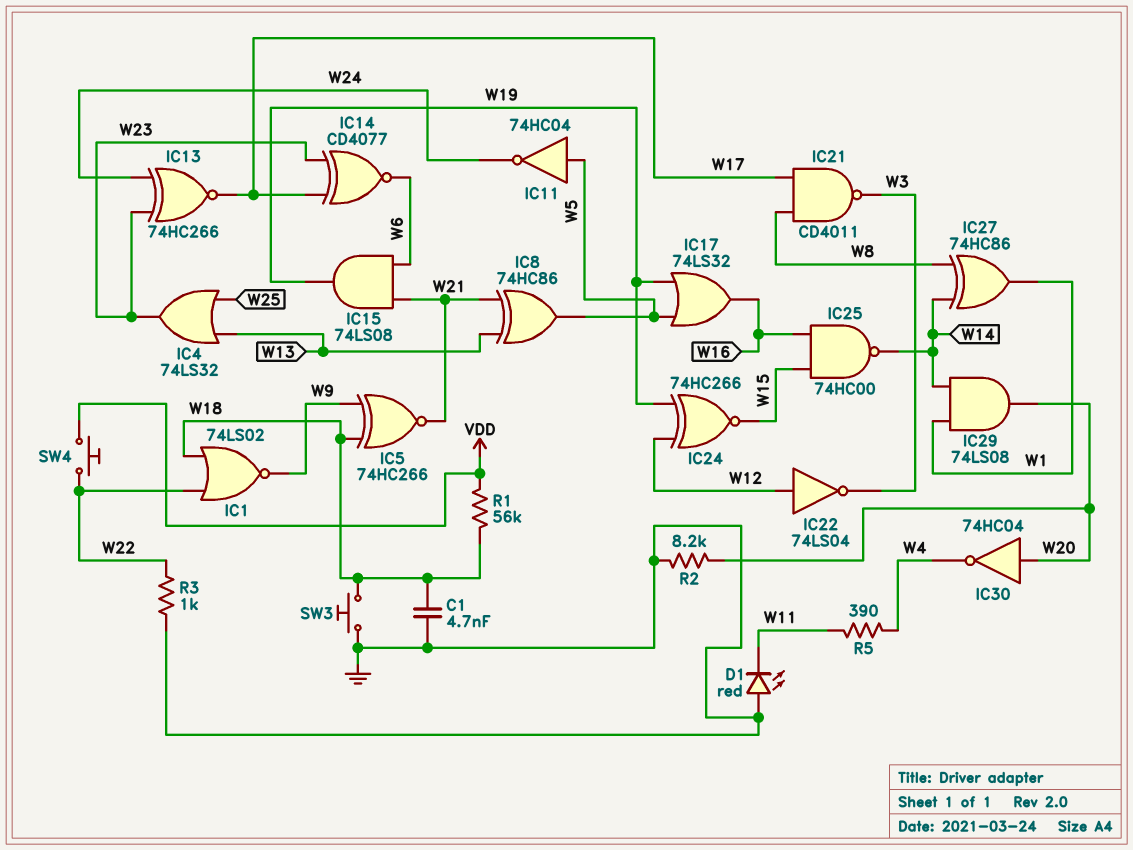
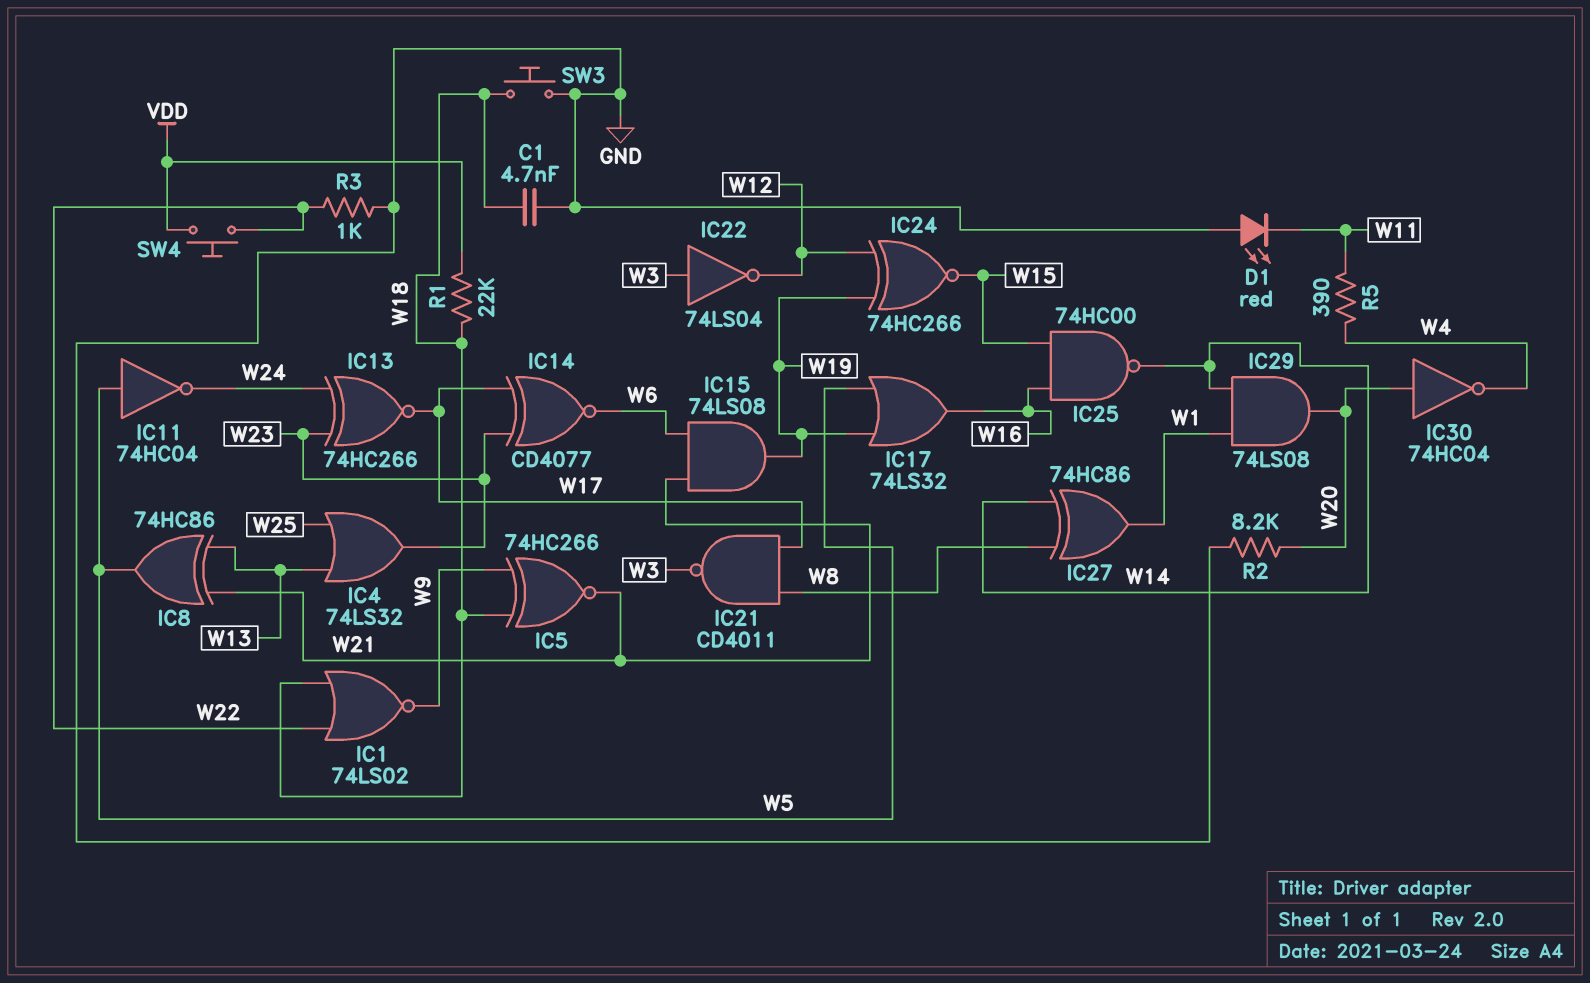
IC22: NOT 74LS04 (in W12, out W3) -> NOT 74LS04 (in W3, out W12)
R1: 56k (VDD, W18) -> 22k (VDD, W18)

